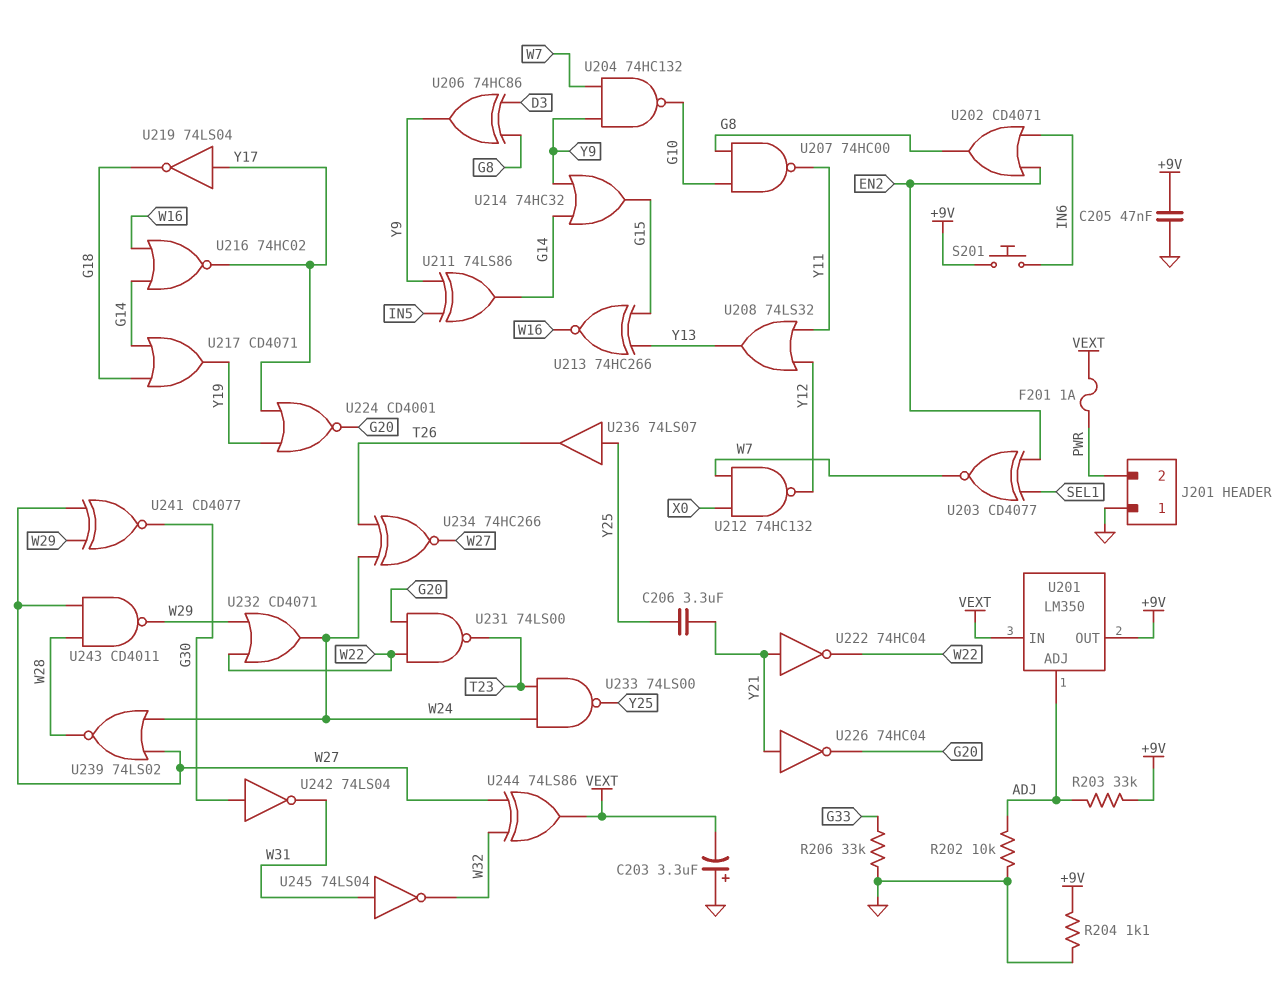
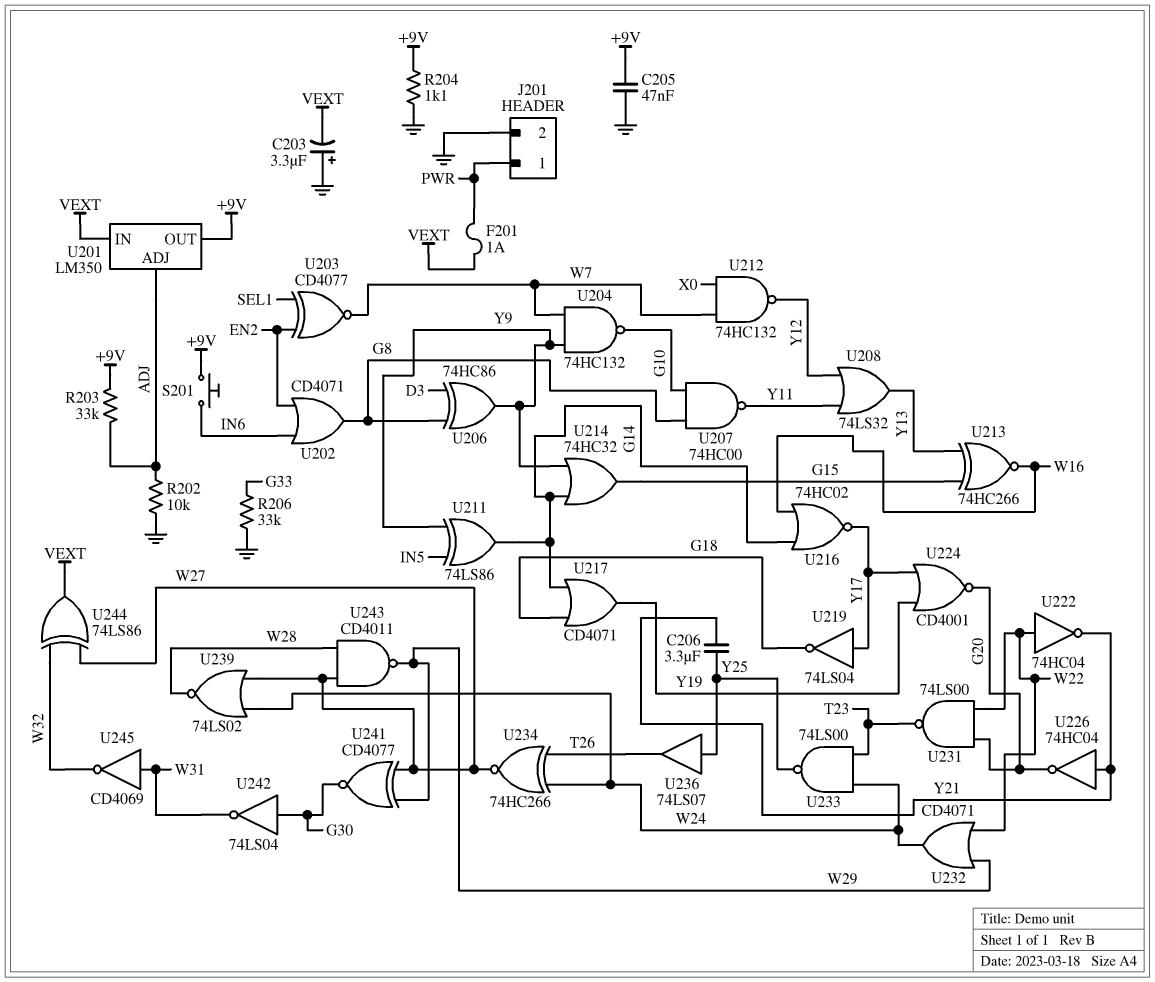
J201 pin 1: GND -> PWR
J201 pin 2: PWR -> GND
U222: NOT 74HC04 (in Y21, out W22) -> NOT 74HC04 (in W22, out Y21)
U245: NOT 74LS04 (in W31, out W32) -> NOT CD4069 (in W31, out W32)

